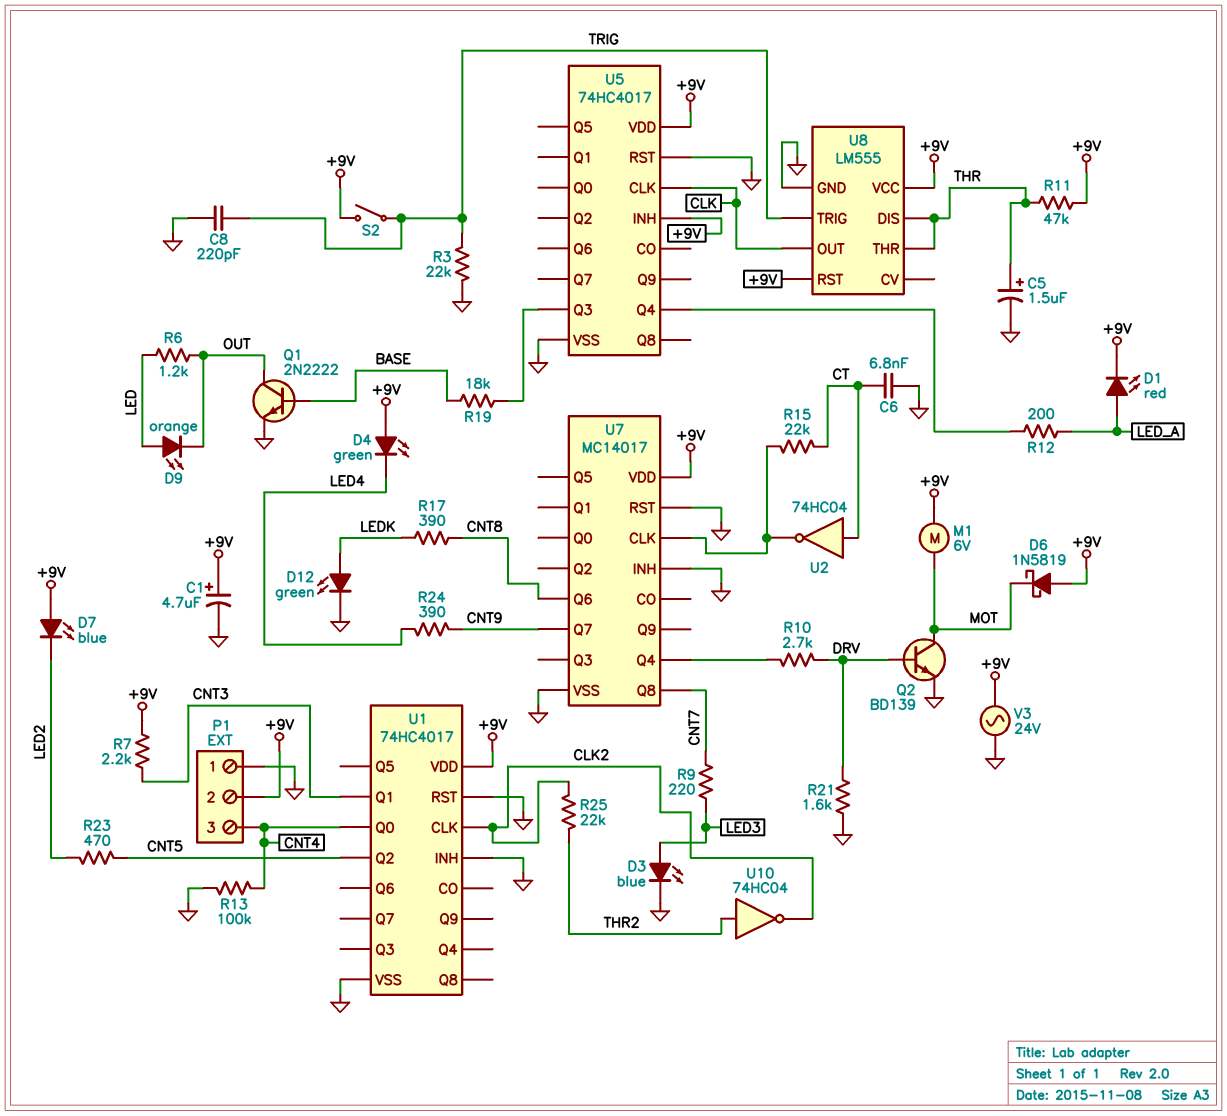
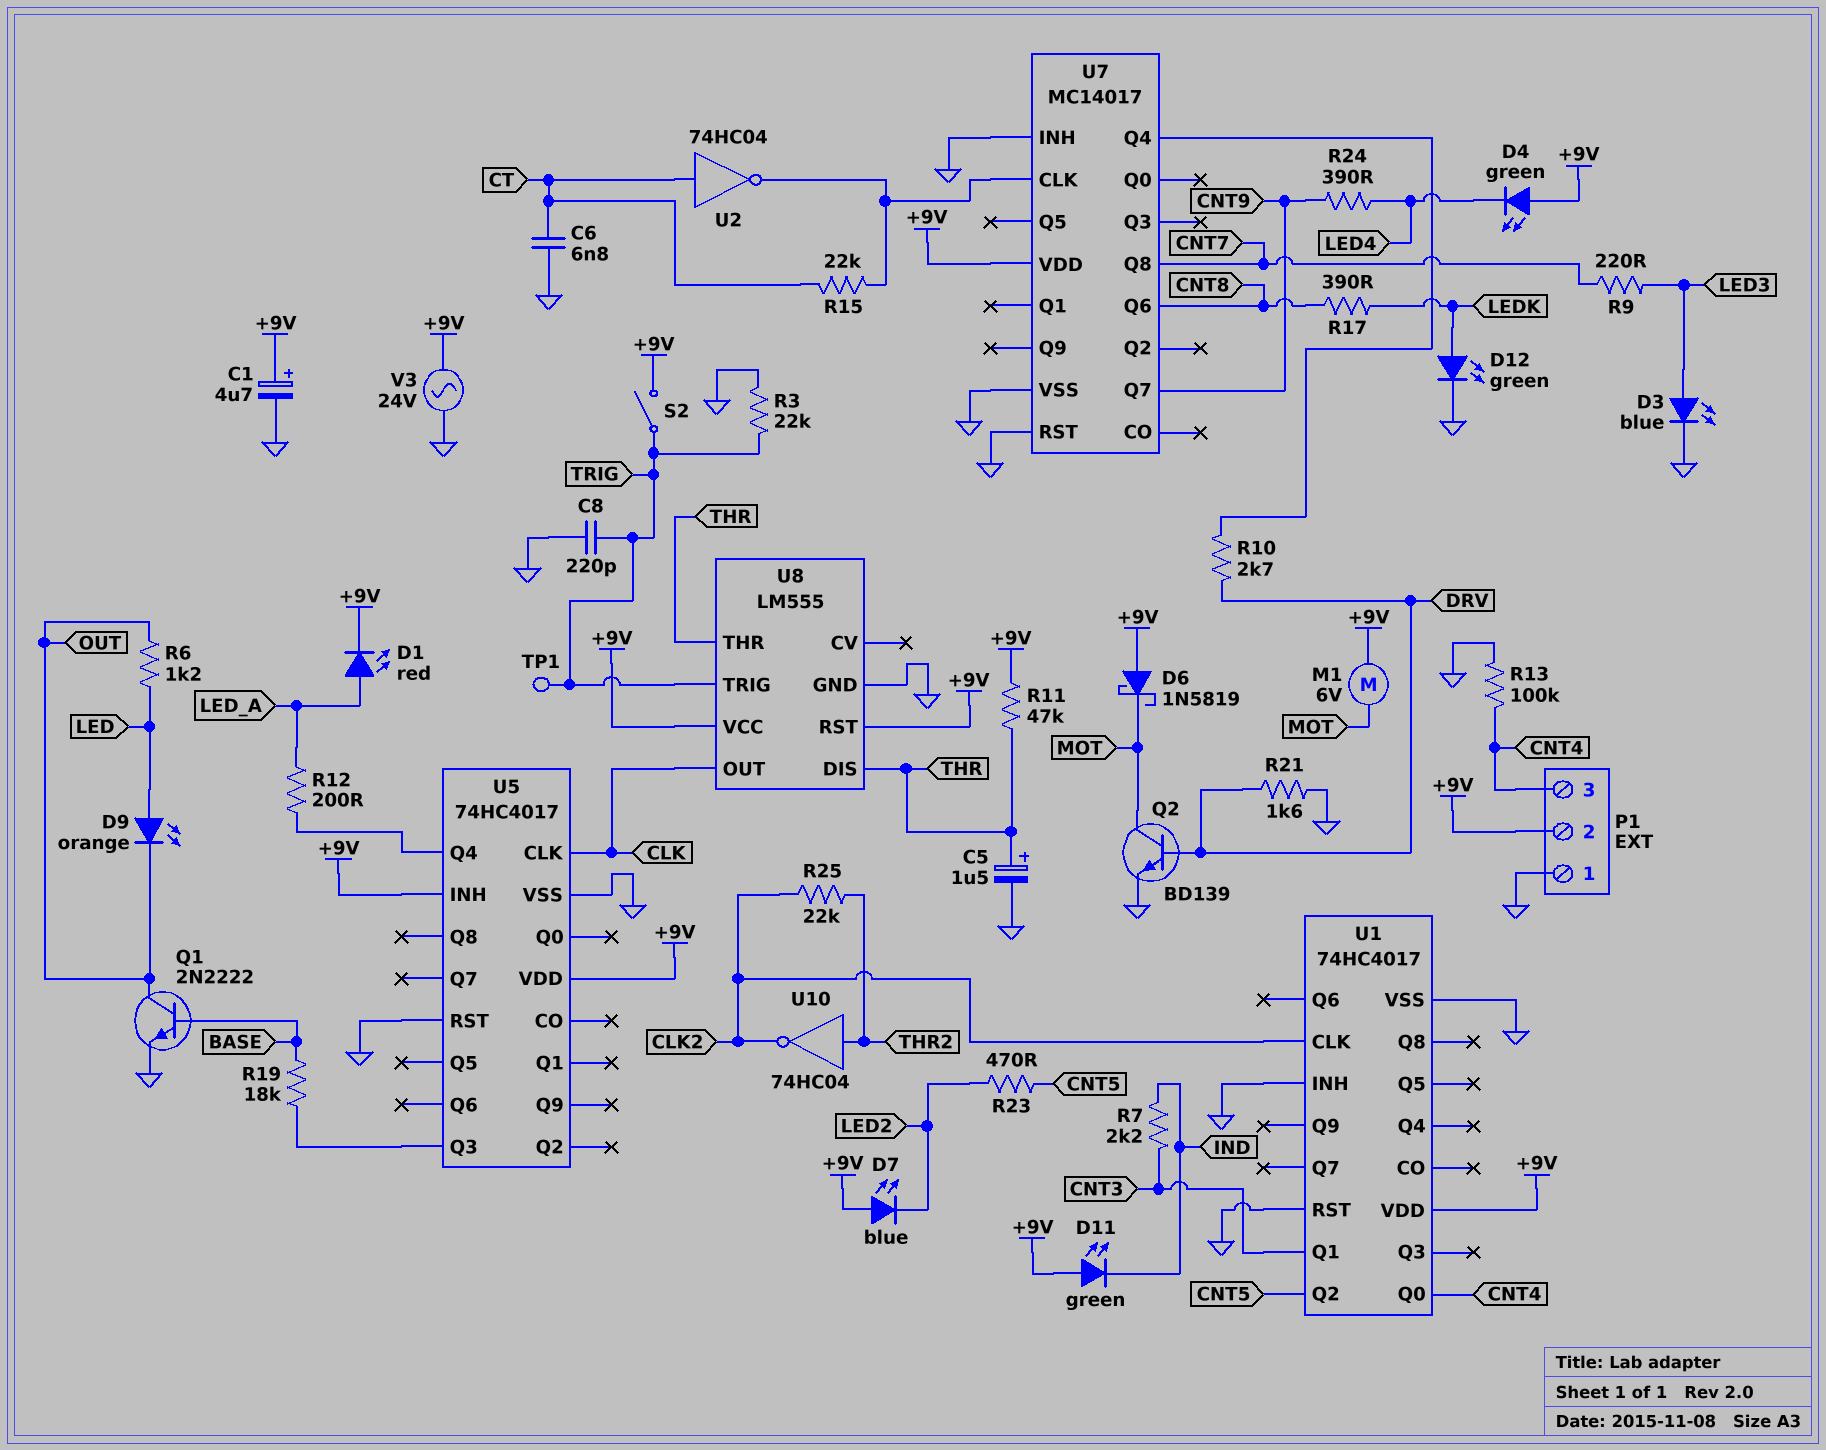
D11: none -> LED green (A +9V, K IND)
R7: 2.2k (+9V, CNT3) -> 2.2k (CNT3, IND)
TP1: none -> test point (TRIG)

